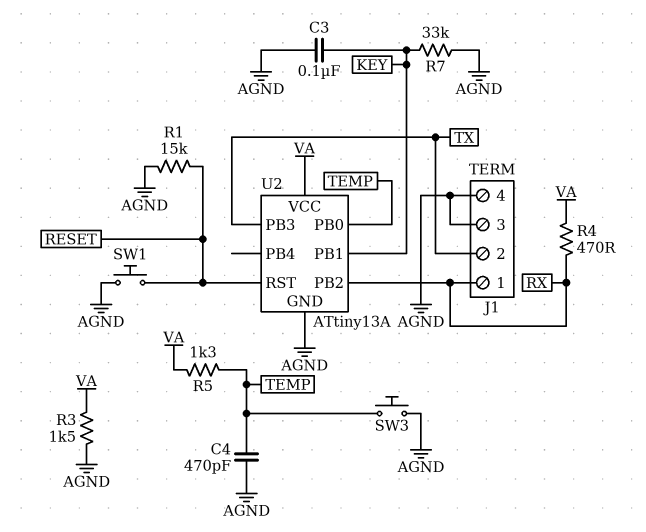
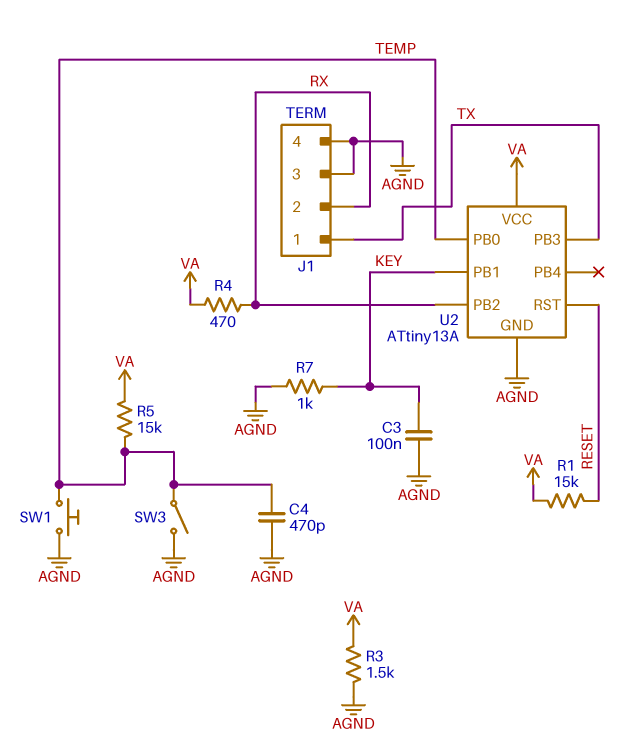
J1 pin 1: RX -> TX
J1 pin 2: TX -> RX
R1: 15k (AGND, RESET) -> 15k (RESET, VA)
R5: 1.3k (TEMP, VA) -> 15k (TEMP, VA)
R7: 33k (AGND, KEY) -> 1k (AGND, KEY)
SW1: button (AGND, RESET) -> button (AGND, TEMP)
SW3: button (AGND, TEMP) -> switch (AGND, TEMP)

